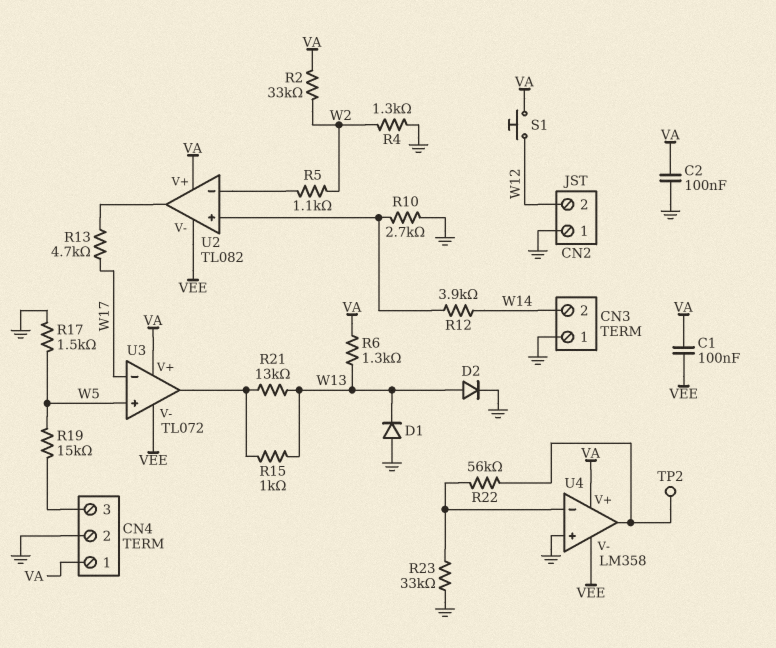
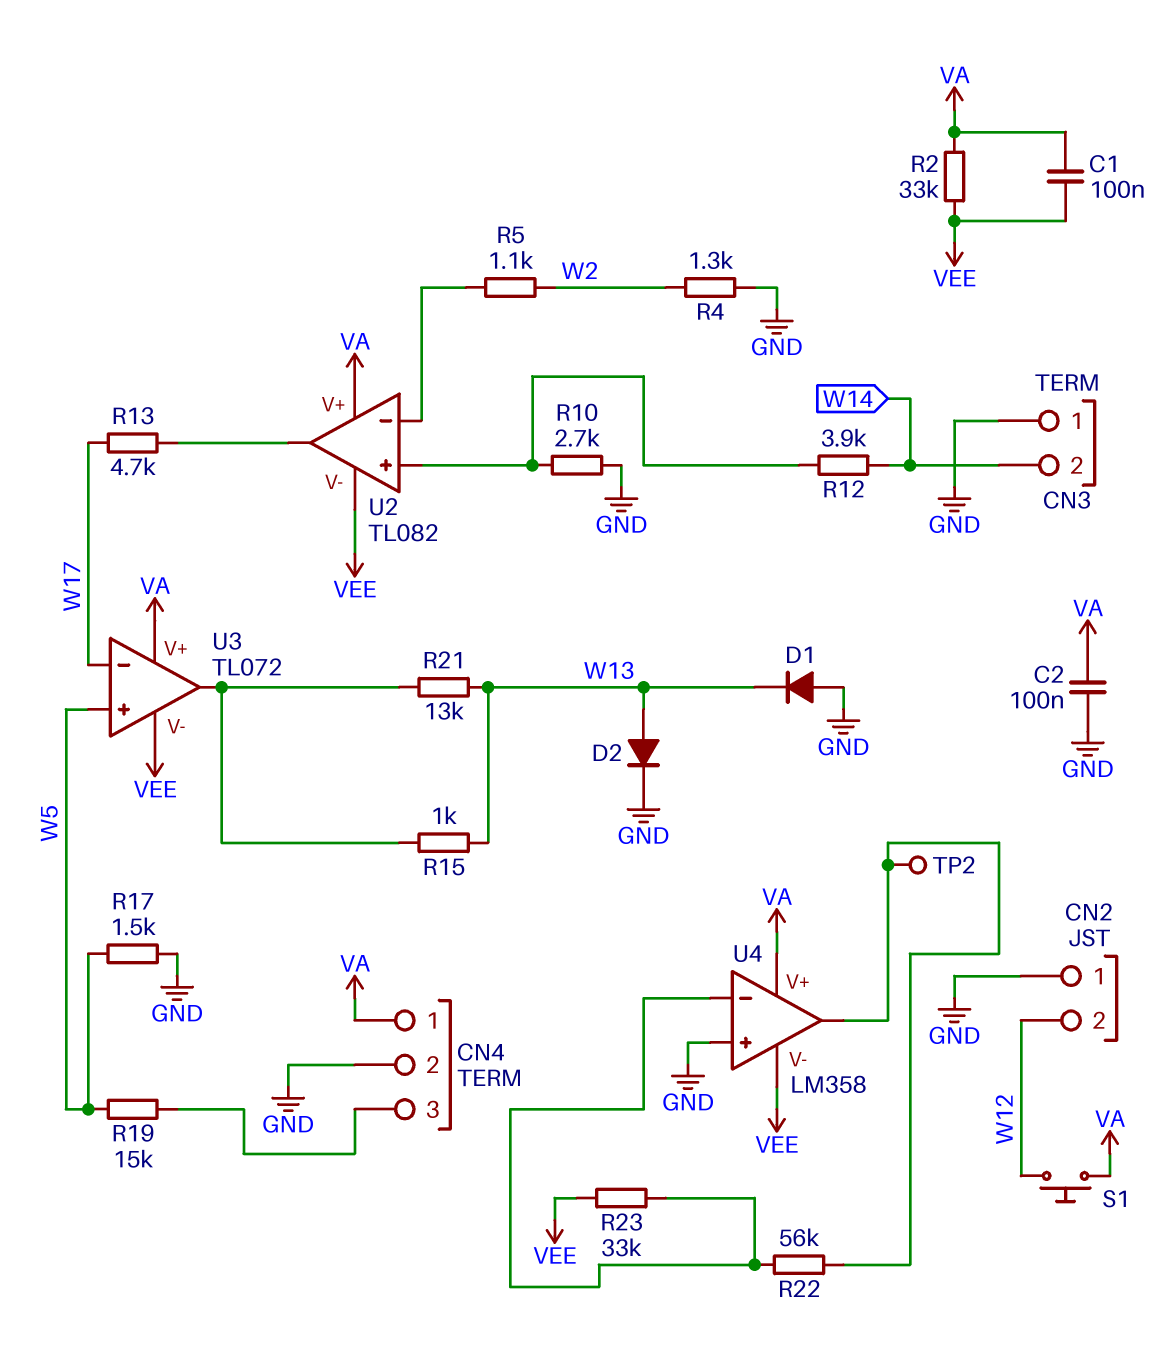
R2: 33k (VA, W2) -> 33k (VA, VEE)
R6: 1.3k (VA, W13) -> none
R23: 33k (GND, U4/in-) -> 33k (U4/in-, VEE)

